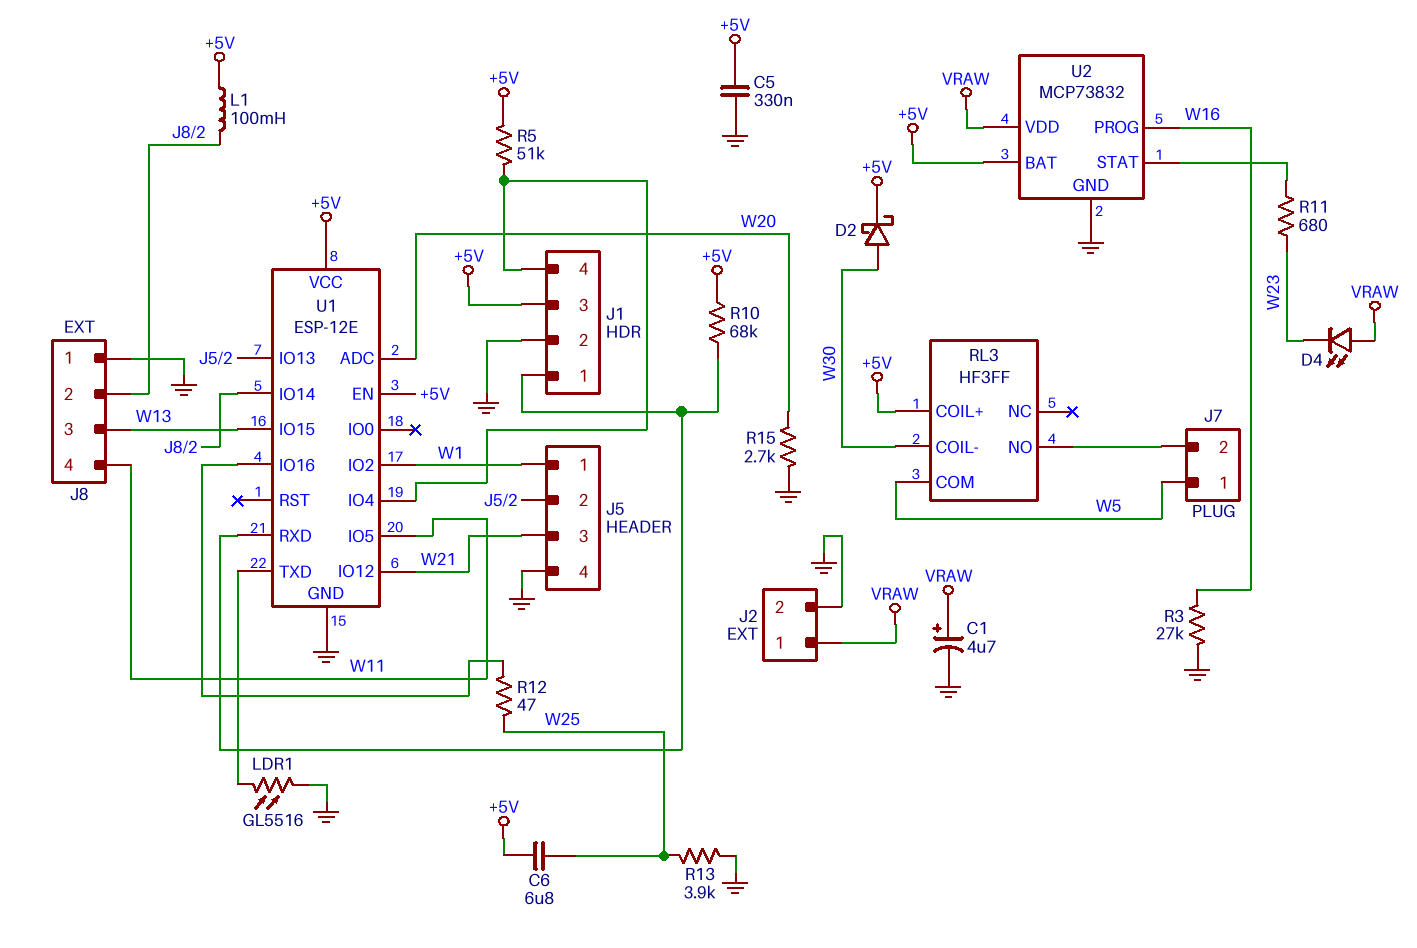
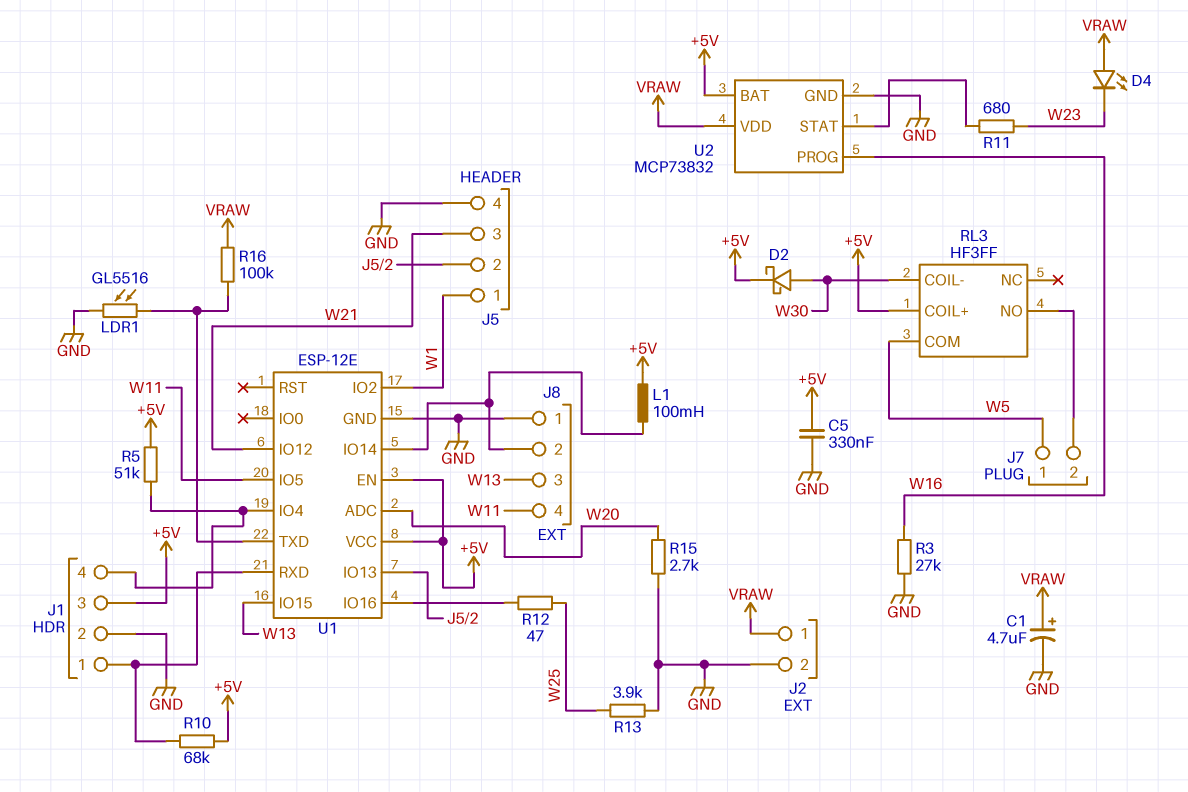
C6: 6.8uF (+5V, W25) -> none
R16: none -> 100k (U1/TXD, VRAW)

